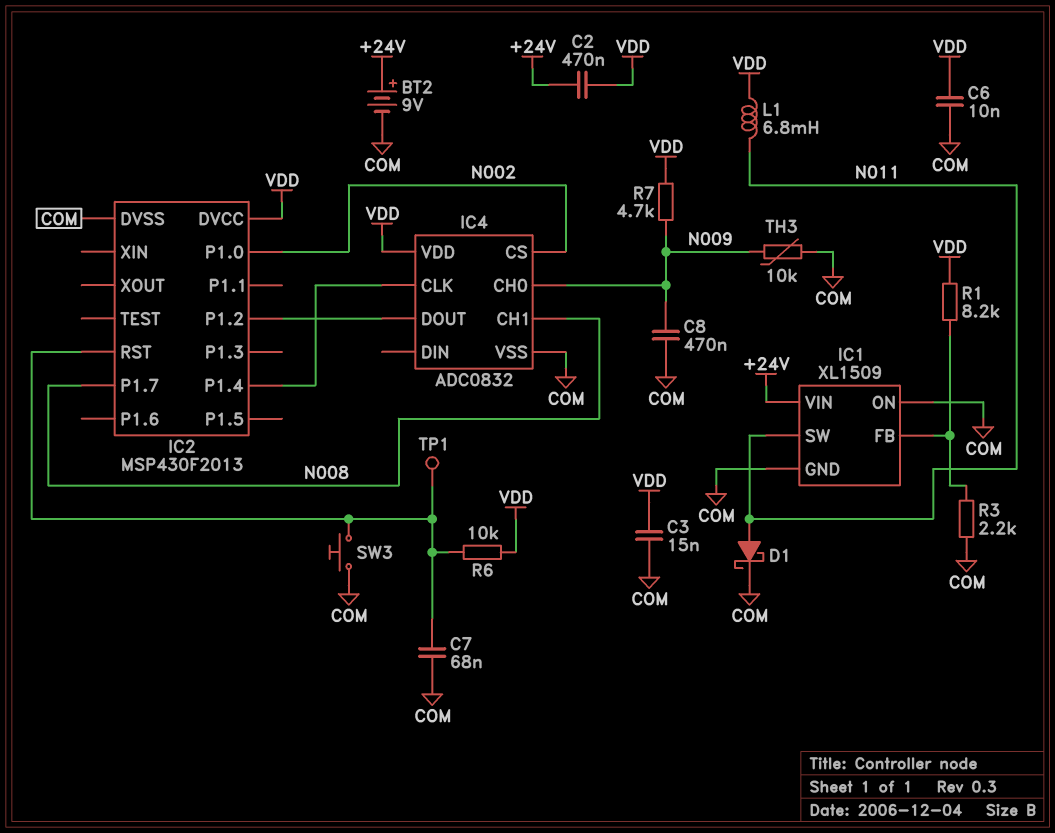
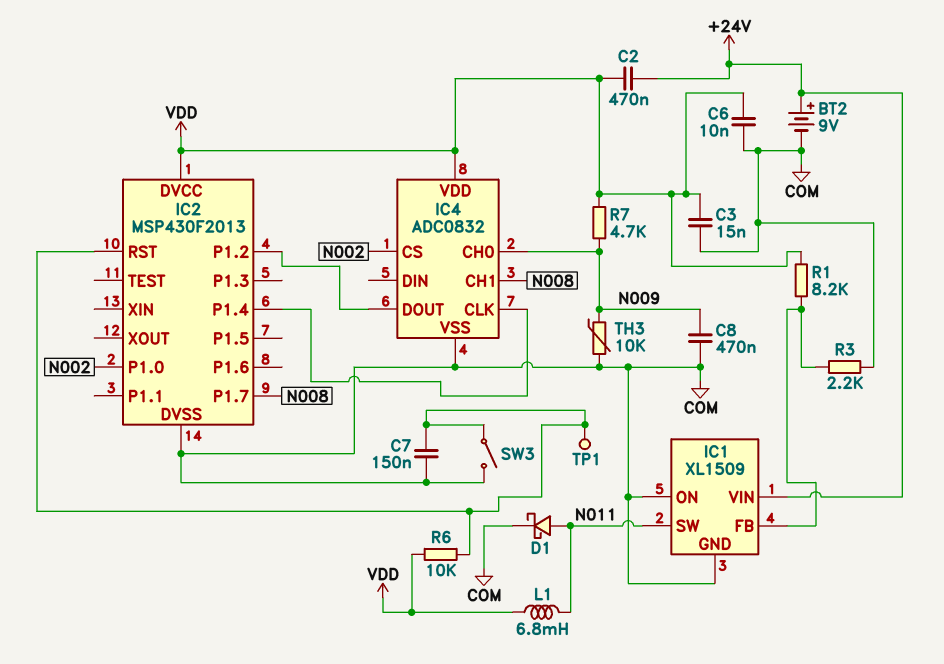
C7: 68nF (COM, IC2/RST) -> 150nF (COM, IC2/RST)
SW3: button (COM, IC2/RST) -> switch (COM, IC2/RST)

